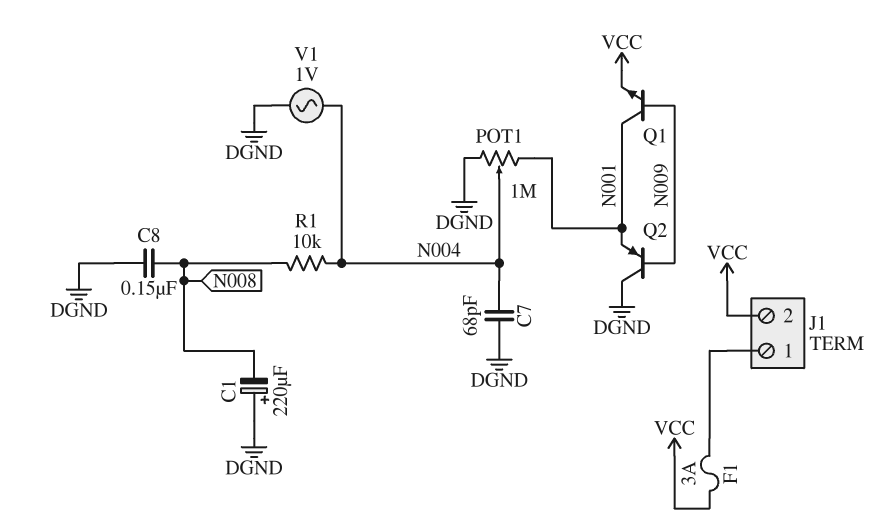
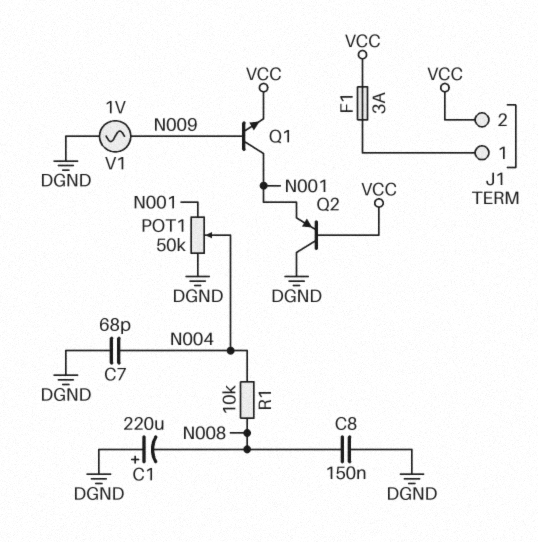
POT1: 1M (DGND, N001, wiper N004) -> 50k (DGND, N001, wiper N004)
Q2: PNP (B N009, C DGND, E N001) -> PNP (B VCC, C DGND, E N001)
V1: AC 1V (DGND, N004) -> AC 1V (DGND, N009)

